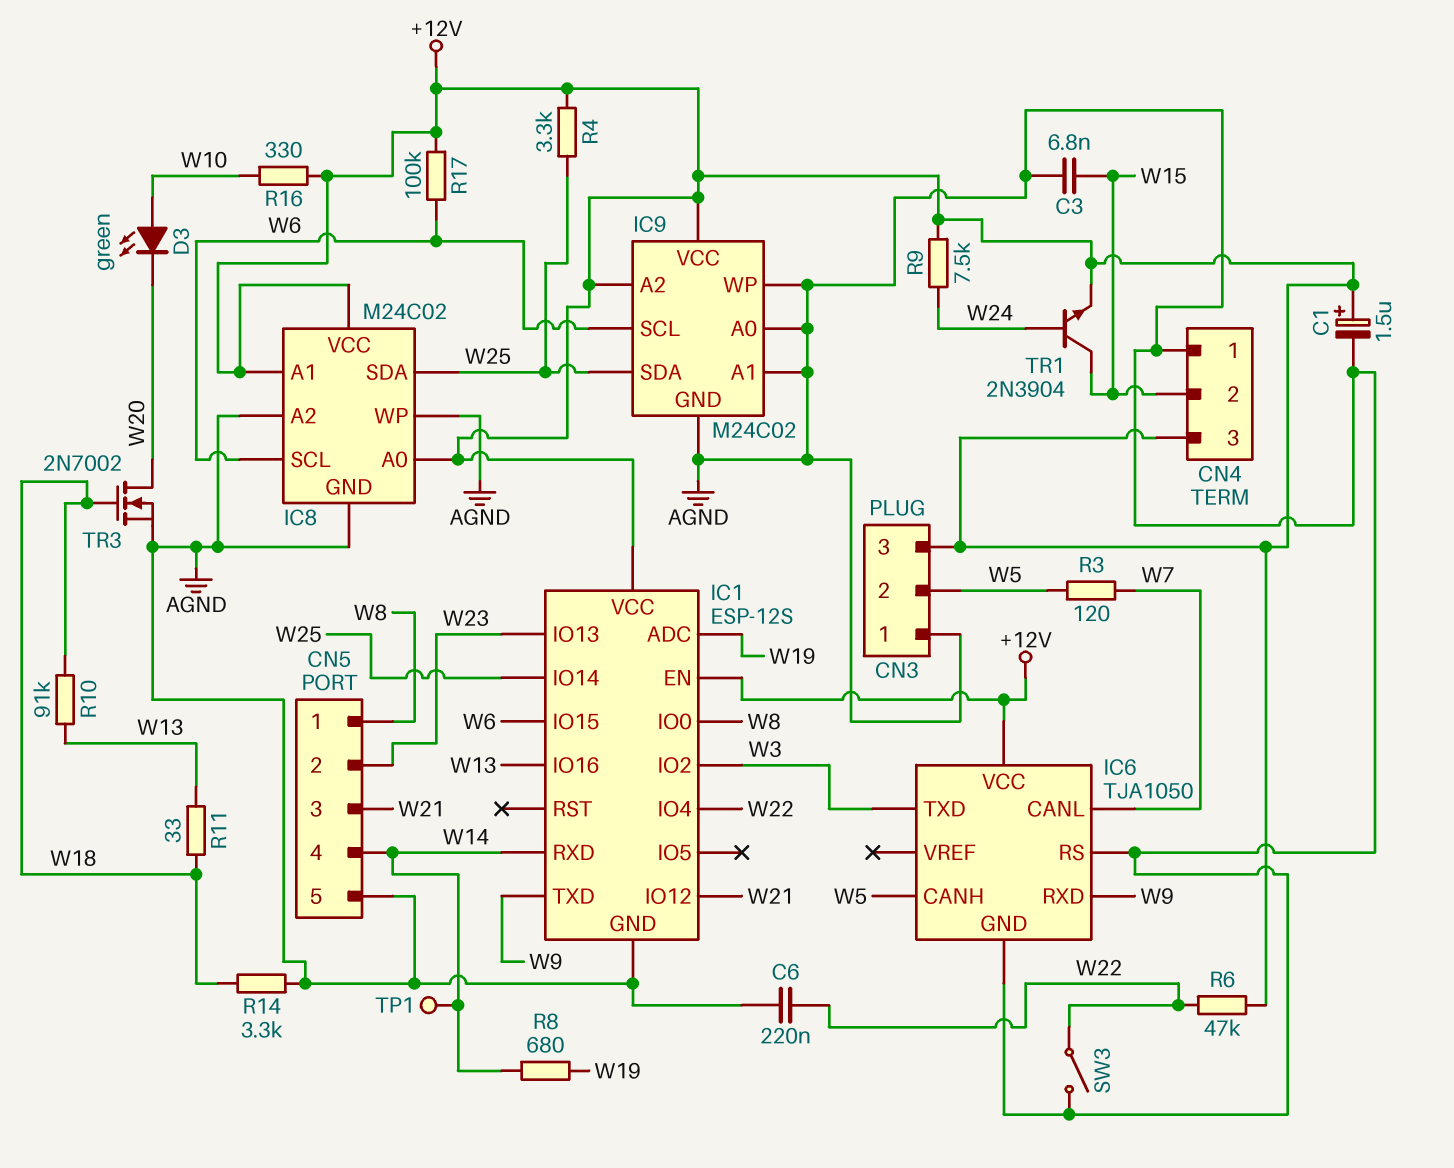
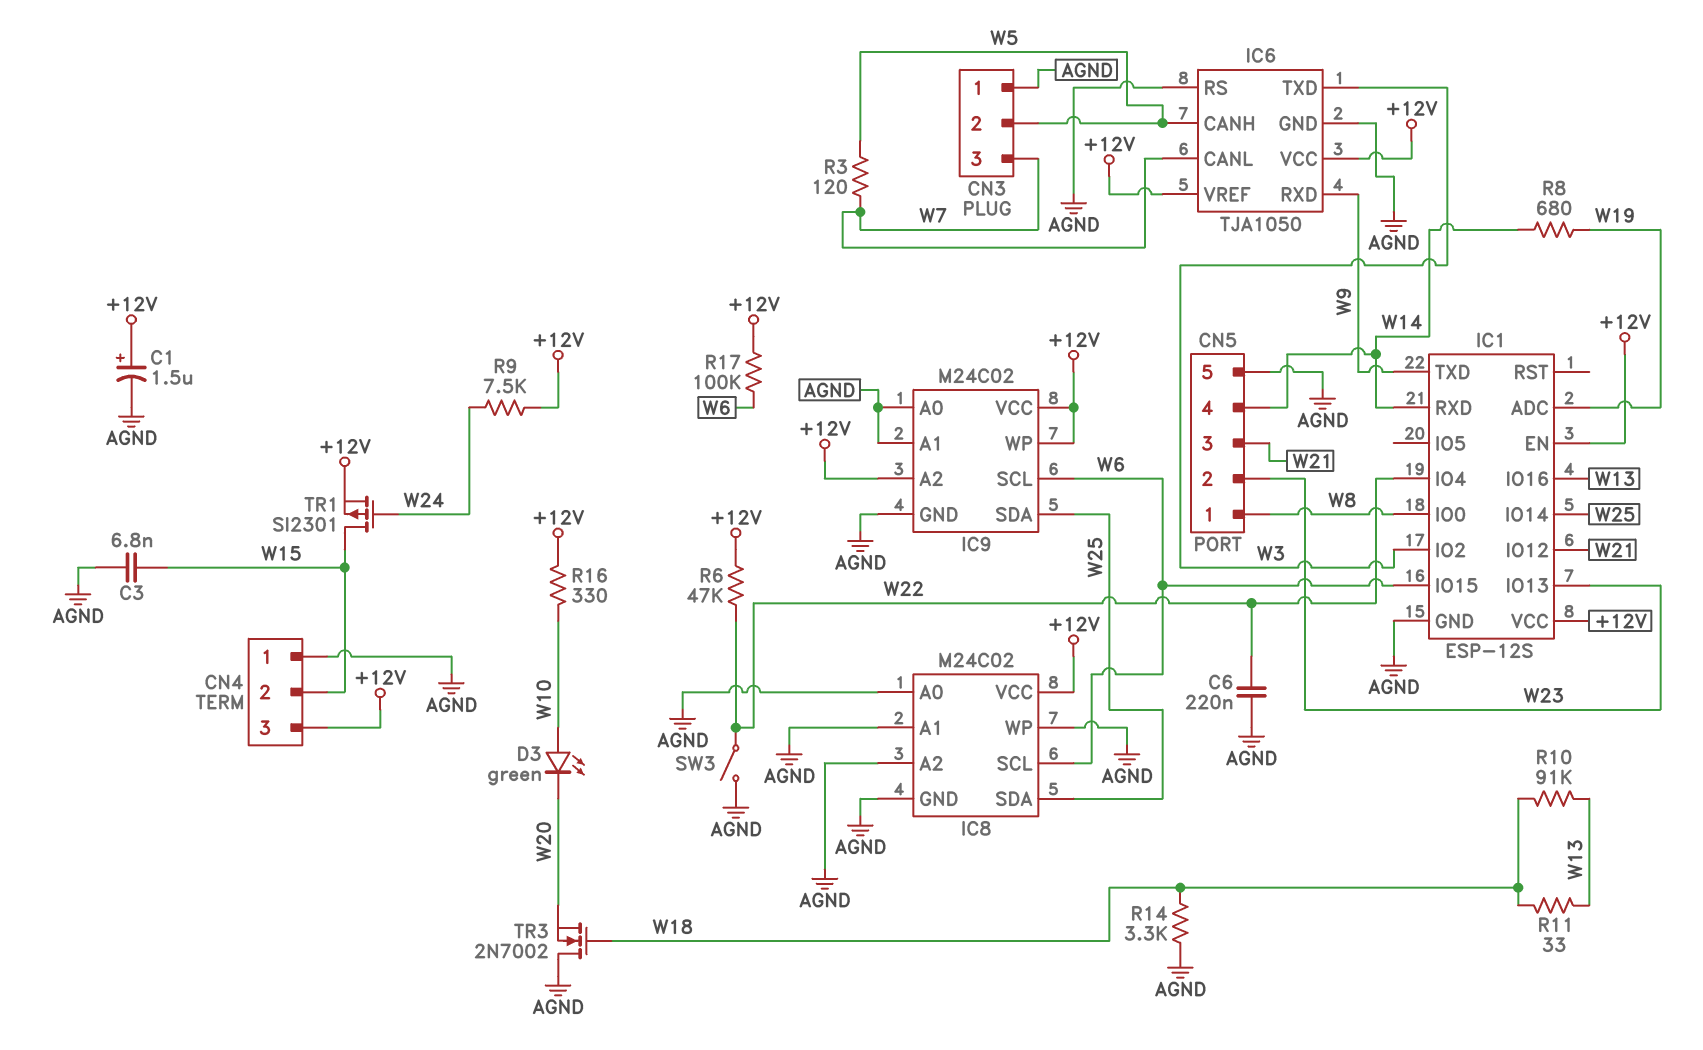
CN3 pin 3: +12V -> W7
IC6 pin VREF: none -> +12V
IC8 pin A0: +12V -> AGND
IC8 pin A1: +12V -> AGND
IC9 pin WP: AGND -> +12V
R4: 3.3k (+12V, W25) -> none
TP1: test point (W14) -> none
TR1: NPN 2N3904 (B W24, C W15, E +12V) -> PMOS SI2301 (G W24, D W15, S +12V)
TR3: NMOS 2N7002 (G W18, D W20, S AGND) -> NMOS 2N7002 (G W18, D AGND, S W20)

